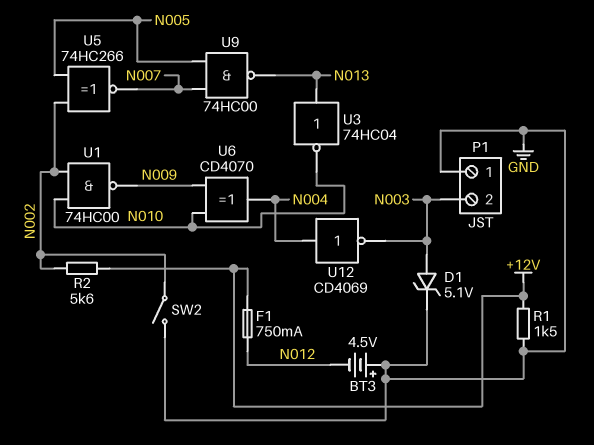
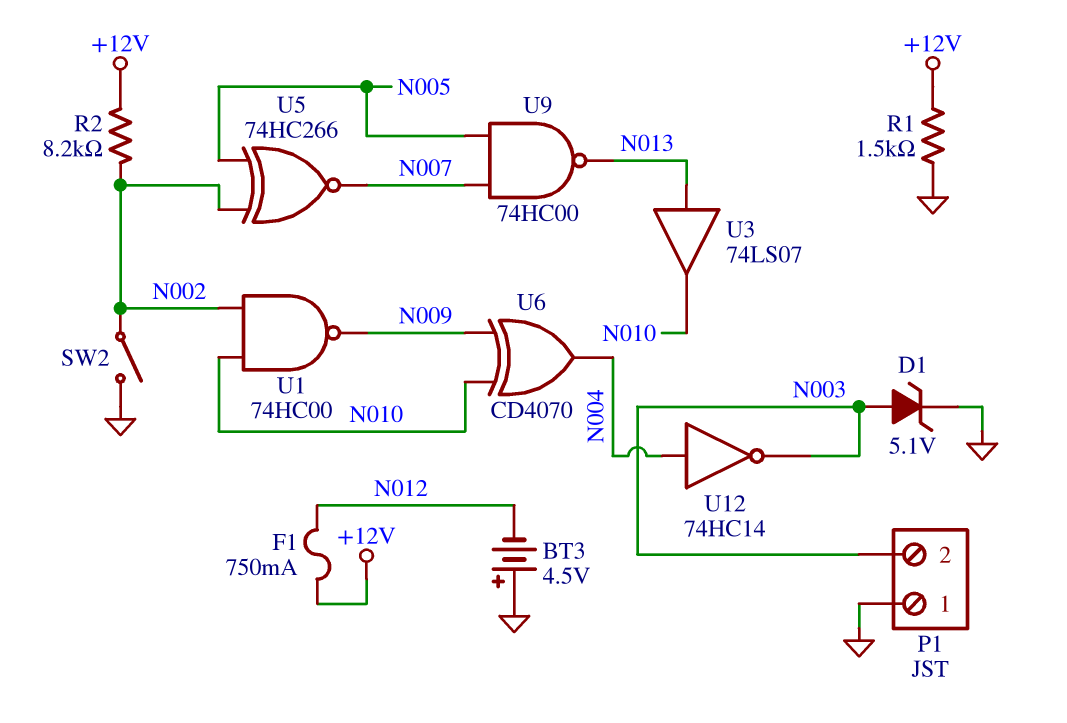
R2: 5.6k (+12V, N002) -> 8.2k (+12V, N002)
U3: NOT 74HC04 (in N013, out N010) -> buffer 74LS07 (in N013, out N010)
U12: NOT CD4069 (in N004, out N003) -> NOT 74HC14 (in N004, out N003)

